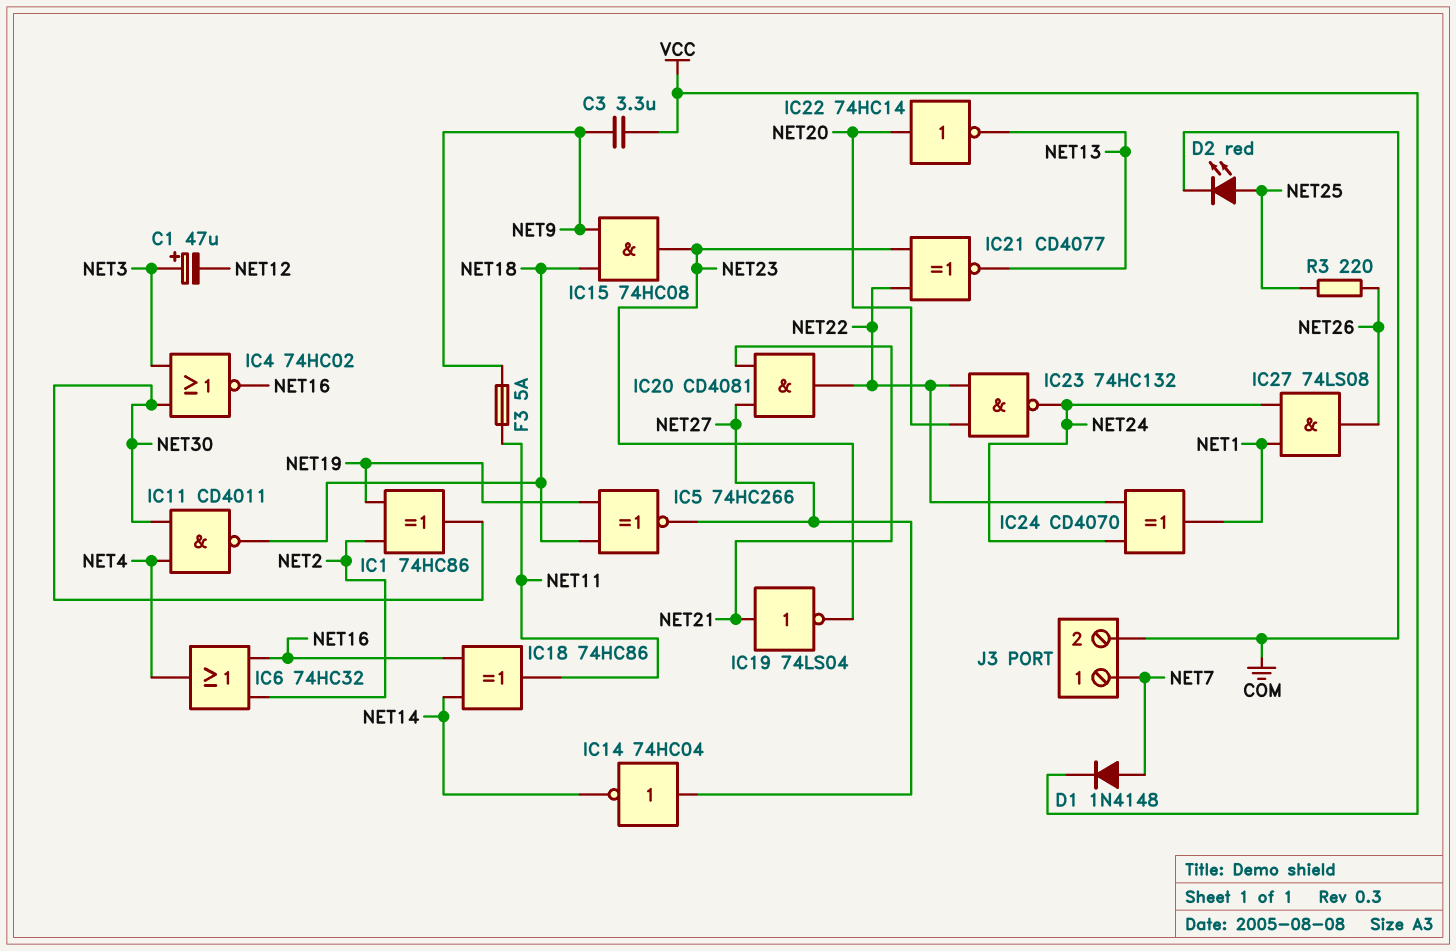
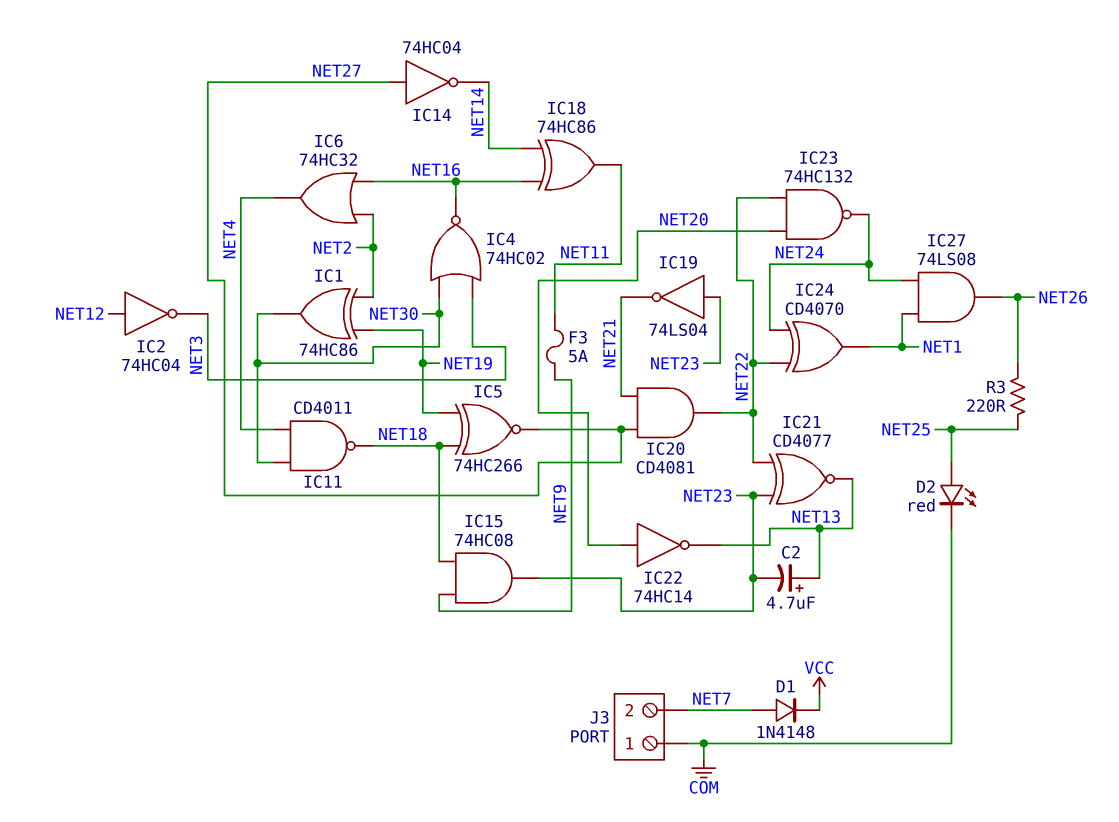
C1: 47uF (plus NET3, minus NET12) -> none
C2: none -> 4.7uF (plus NET13, minus NET23)
C3: 3.3uF (NET9, VCC) -> none
IC2: none -> NOT 74HC04 (in NET12, out NET3)
IC19: NOT 74LS04 (in NET21, out NET23) -> NOT 74LS04 (in NET23, out NET21)
J3 pin 1: NET7 -> COM
J3 pin 2: COM -> NET7

